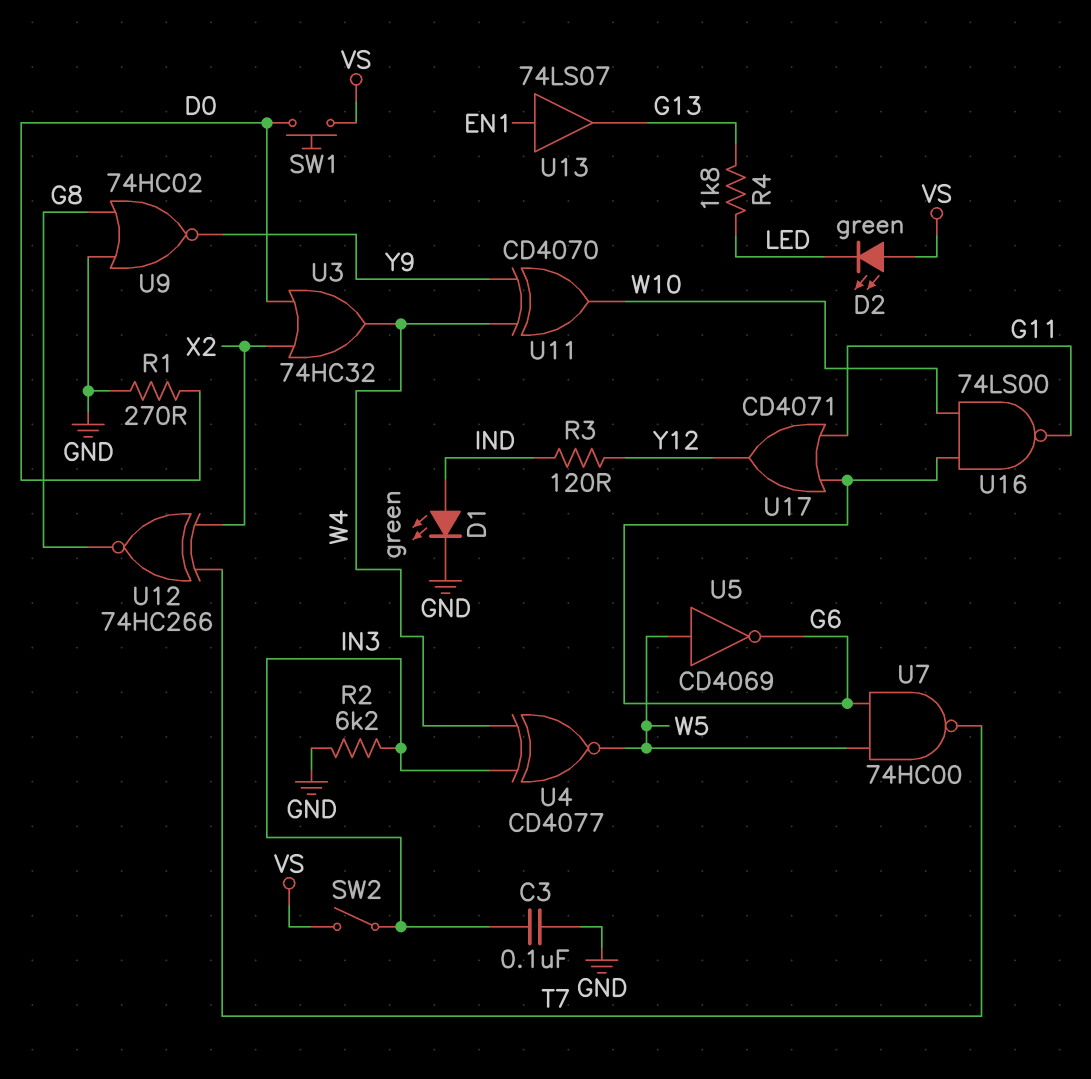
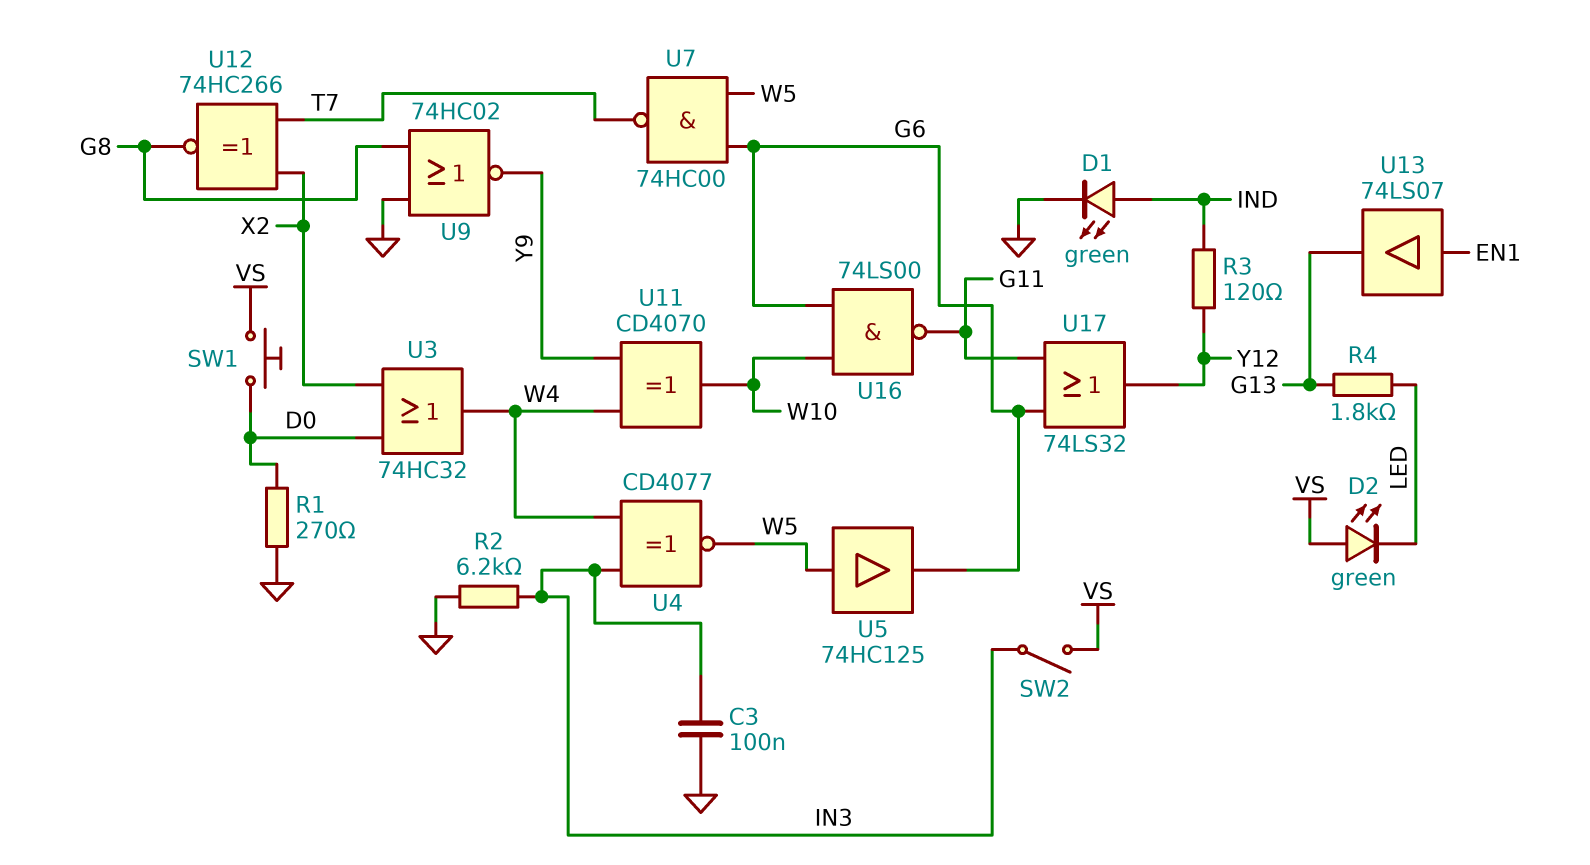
U5: NOT CD4069 (in W5, out G6) -> buffer 74HC125 (in W5, out G6)
U17: OR CD4071 (in G6, in G11, out Y12) -> OR 74LS32 (in G6, in G11, out Y12)

